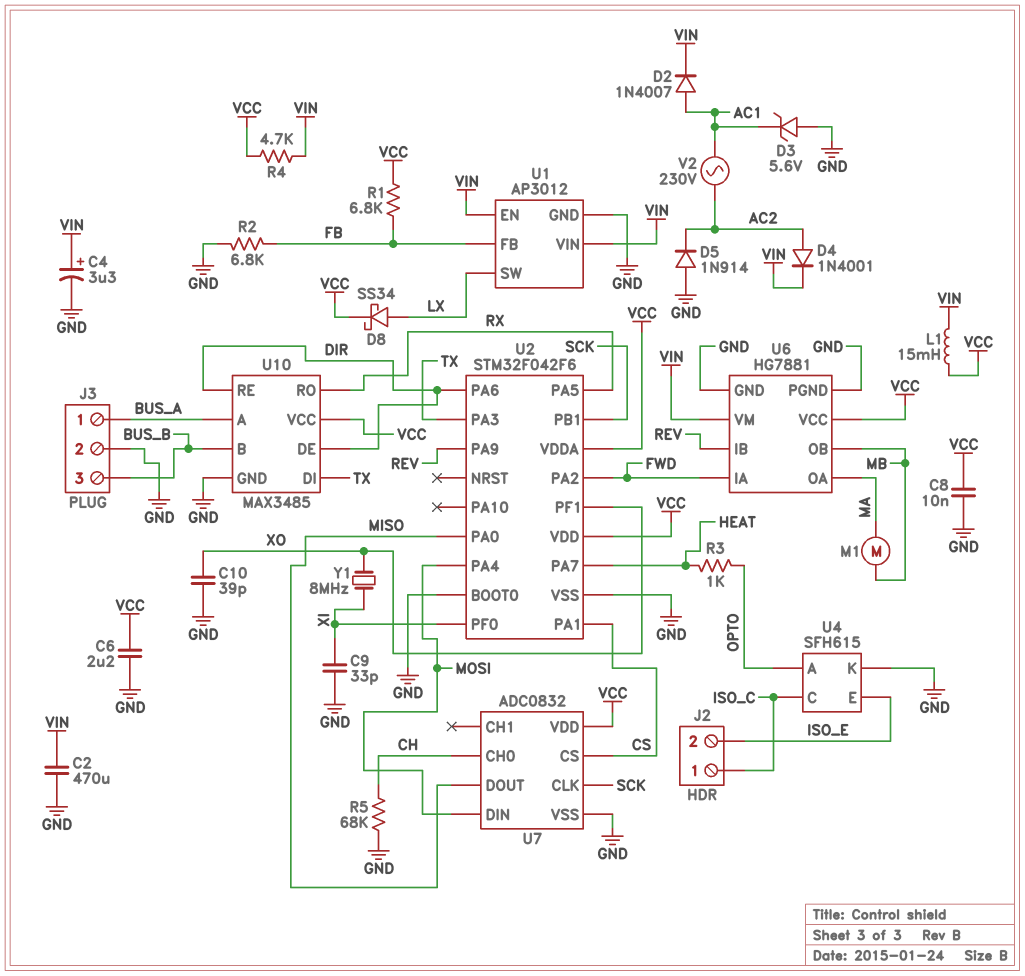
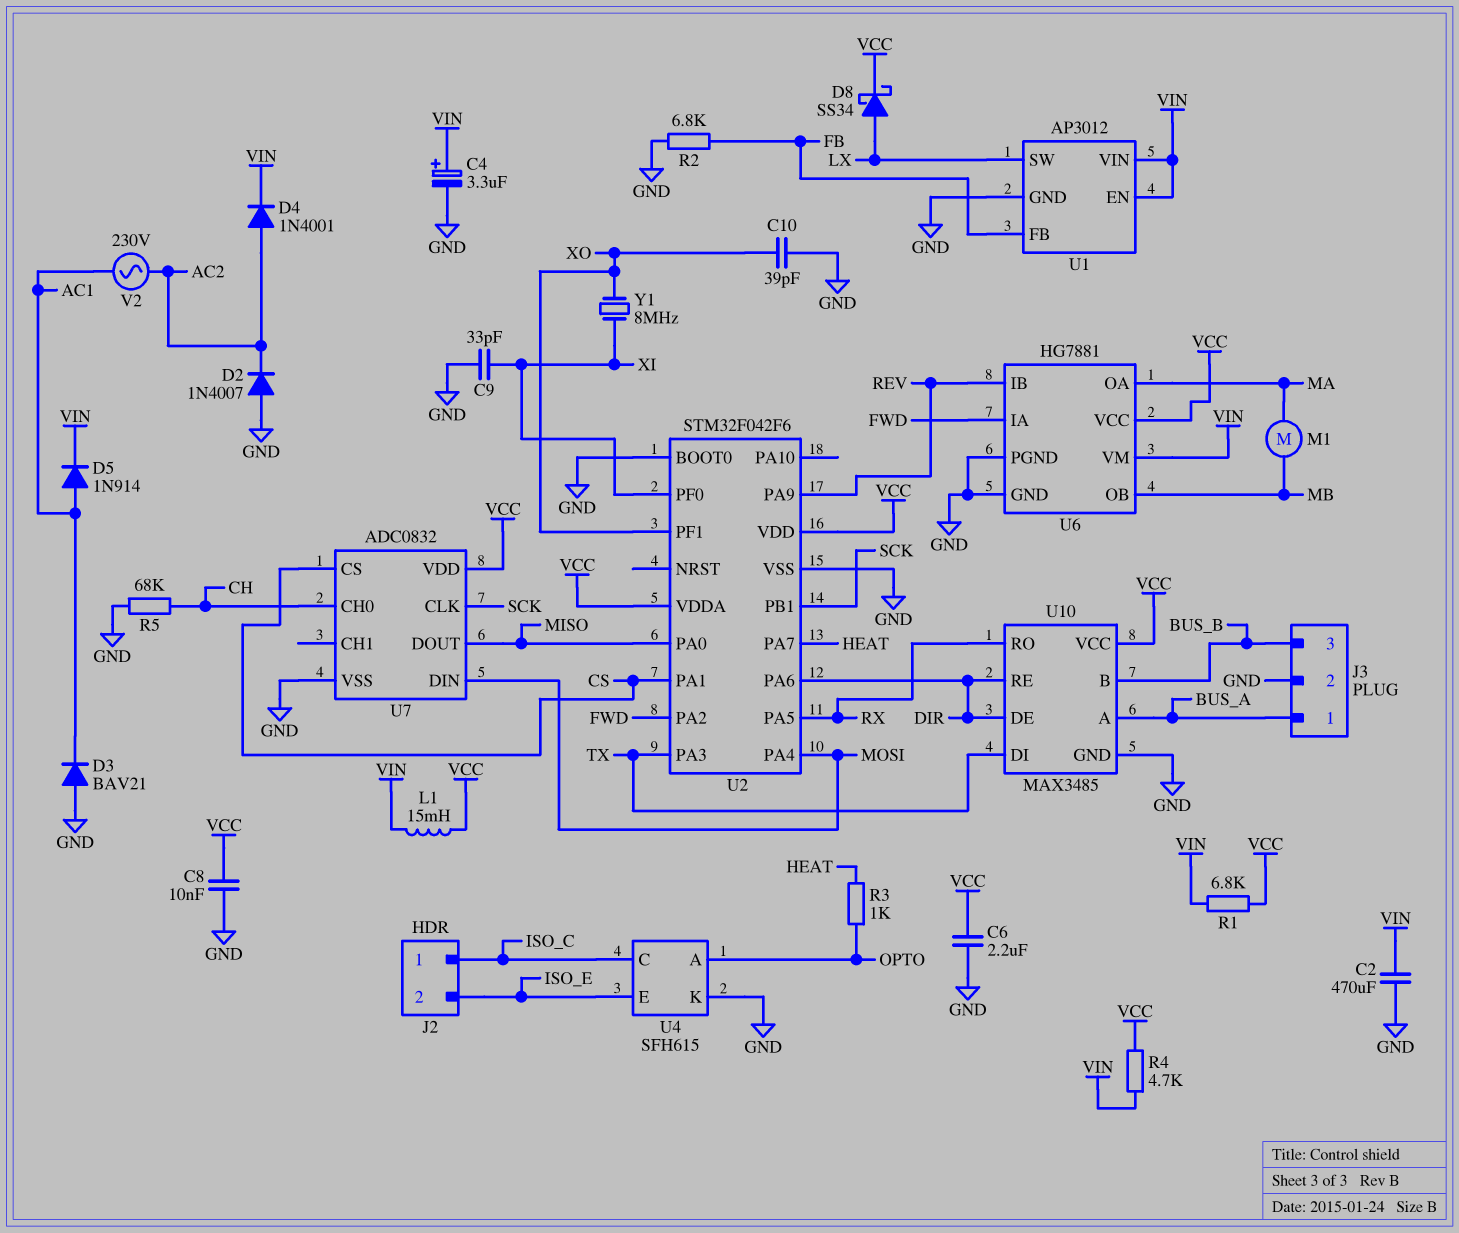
D2: diode 1N4007 (A AC1, K VIN) -> diode 1N4007 (A GND, K AC2)
D3: zener 5.6V (A GND, K AC1) -> diode BAV21 (A GND, K AC1)
D5: diode 1N914 (A GND, K AC2) -> diode 1N914 (A AC1, K VIN)
R1: 6.8k (FB, VCC) -> 6.8k (VCC, VIN)

